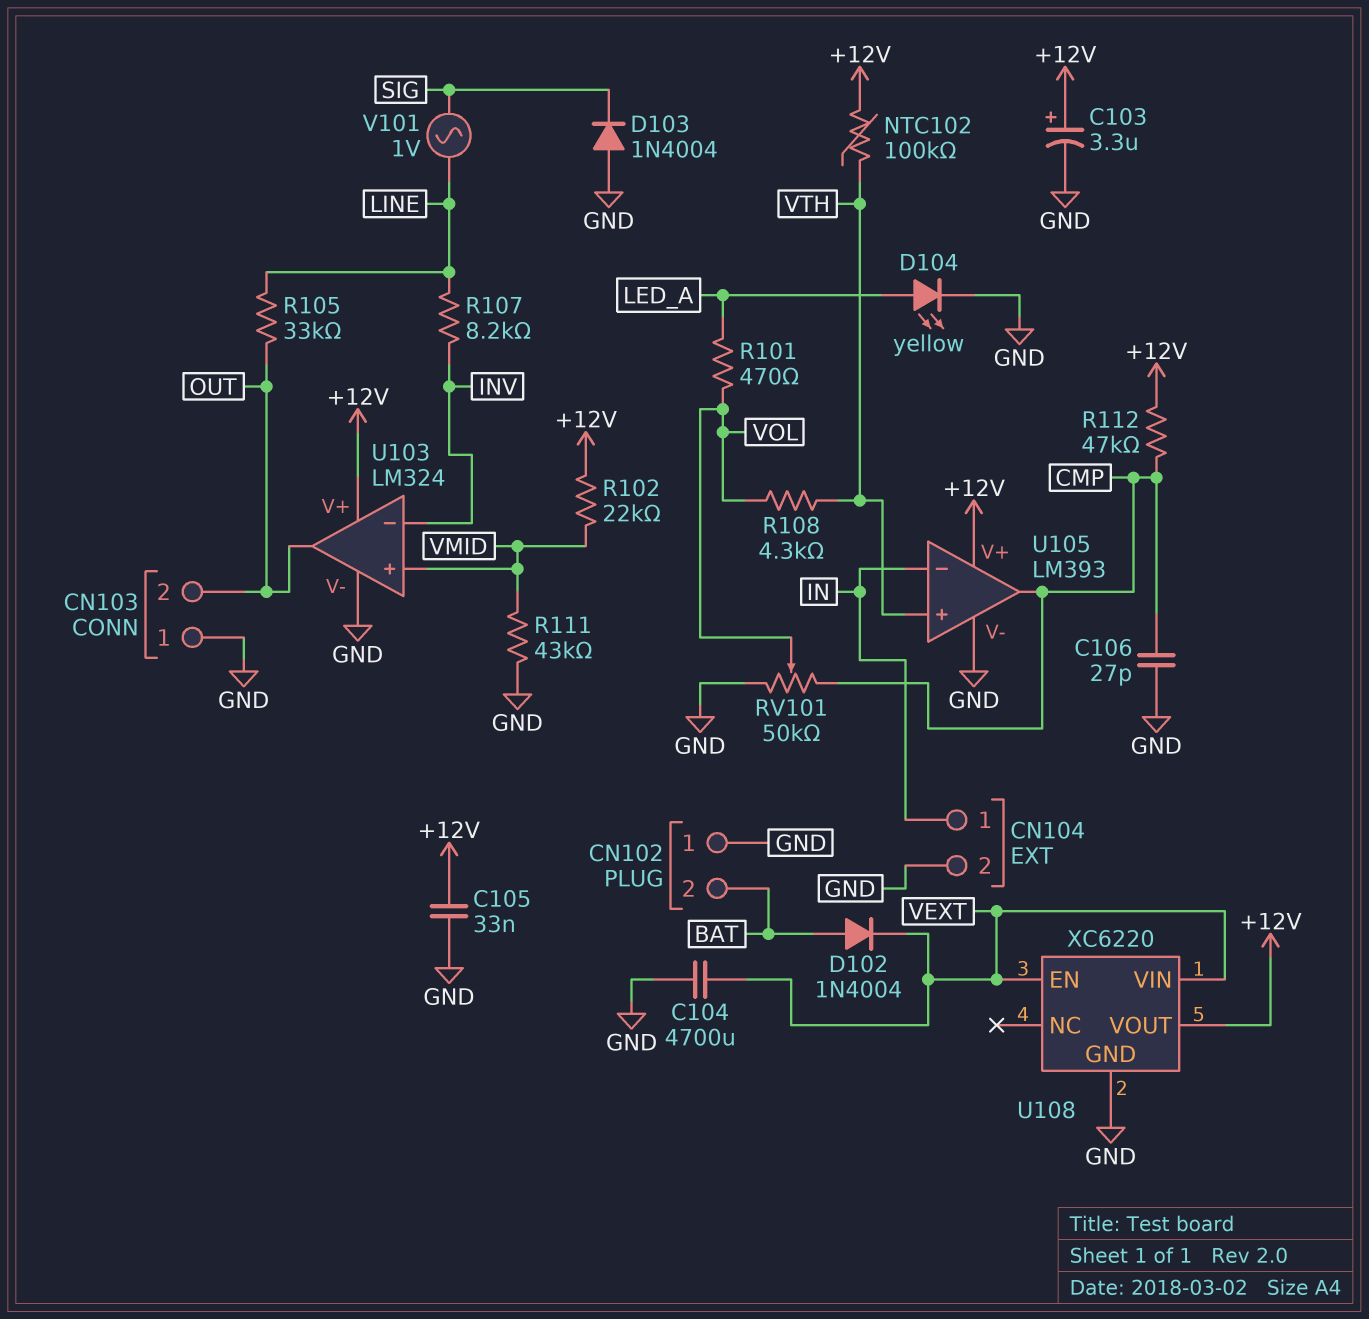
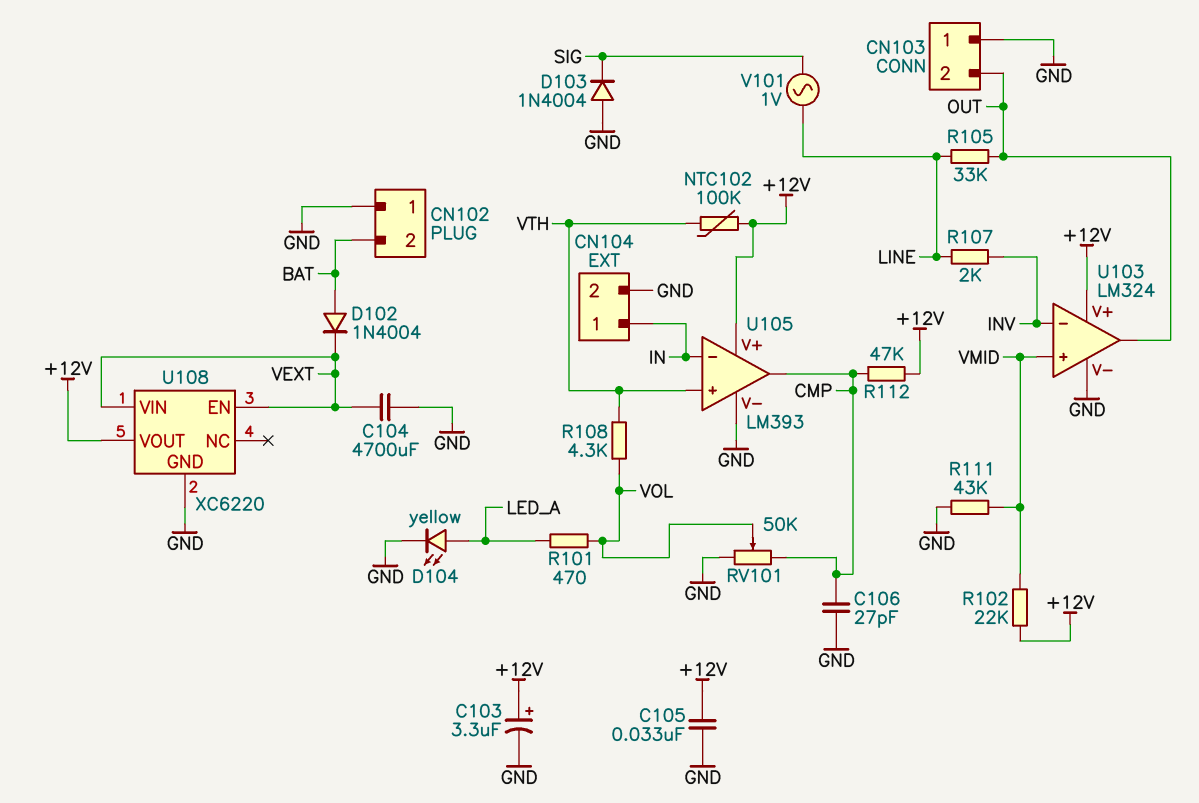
R107: 8.2k (INV, LINE) -> 2k (INV, LINE)

